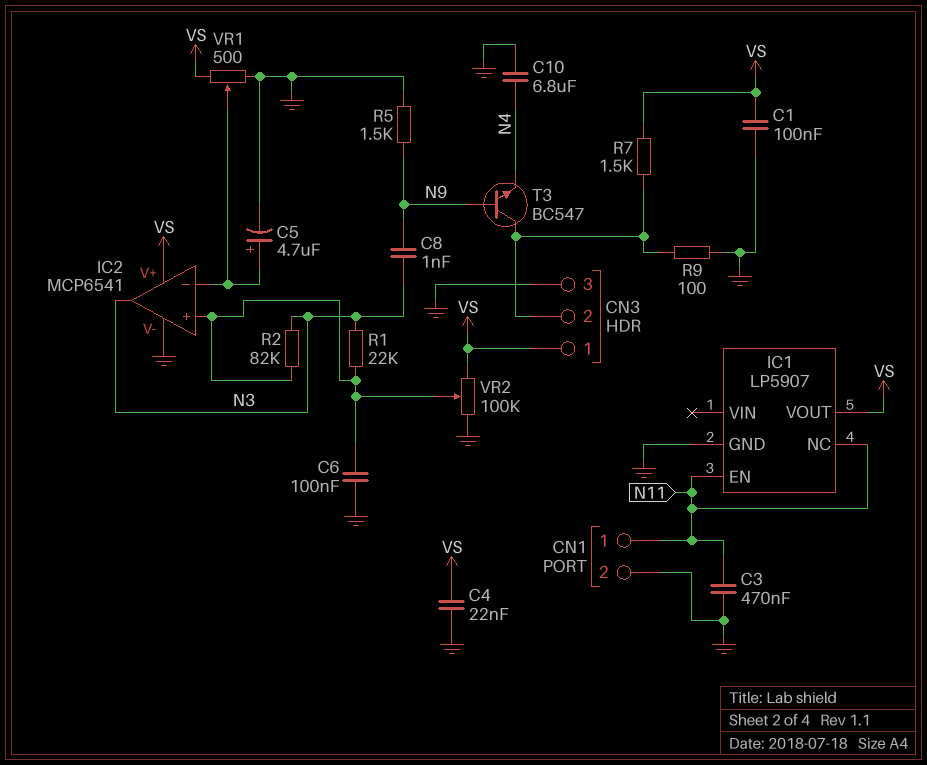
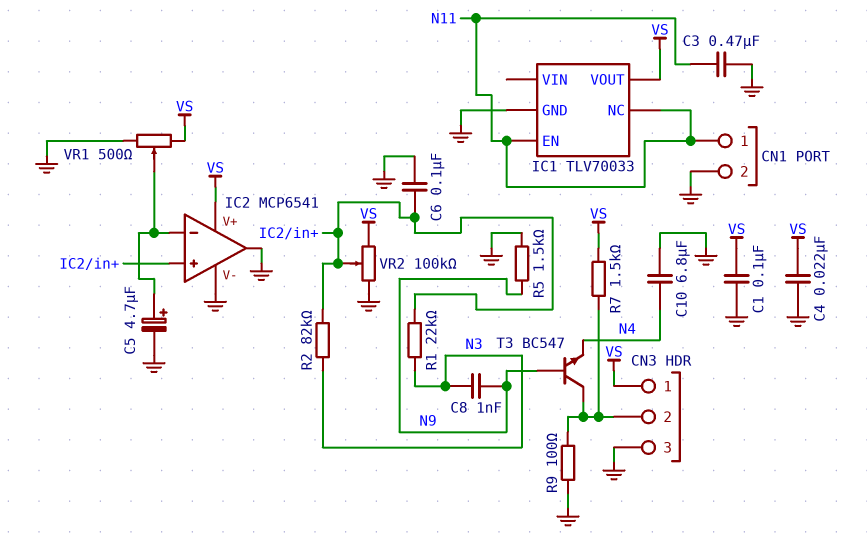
IC1: LP5907 -> TLV70033
IC2 pin out: N3 -> GND

